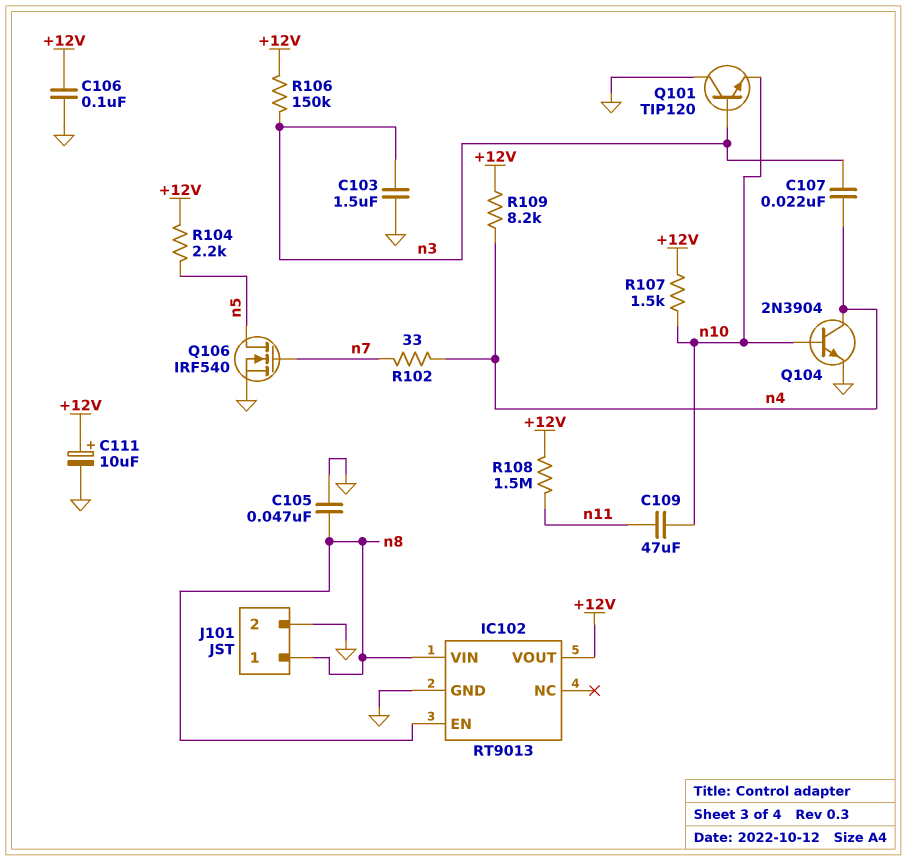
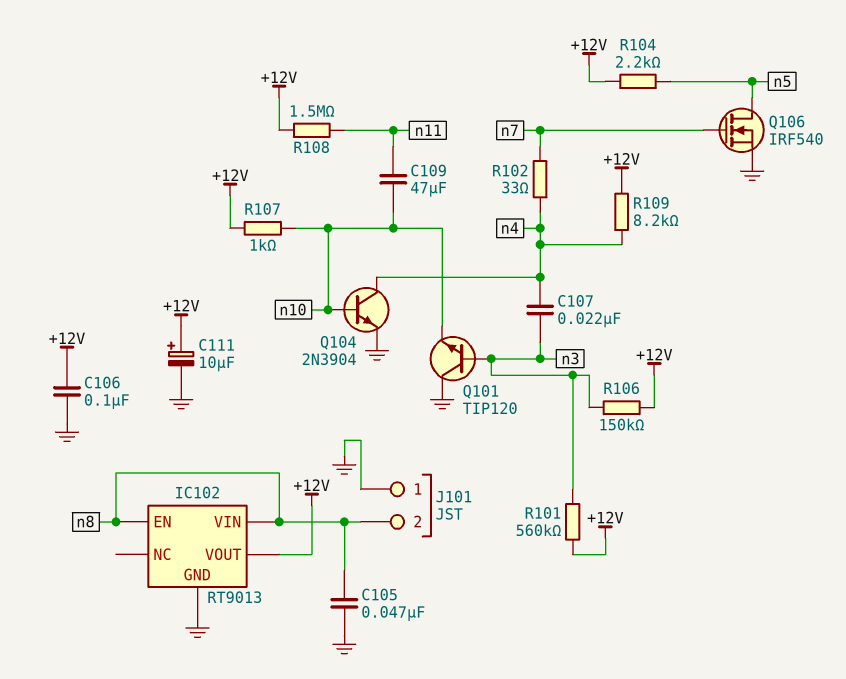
C103: 1.5uF (GND, n3) -> none
J101 pin 1: n8 -> GND
J101 pin 2: GND -> n8
R101: none -> 560k (+12V, n3)
R107: 1.5k (+12V, n10) -> 1k (+12V, n10)

